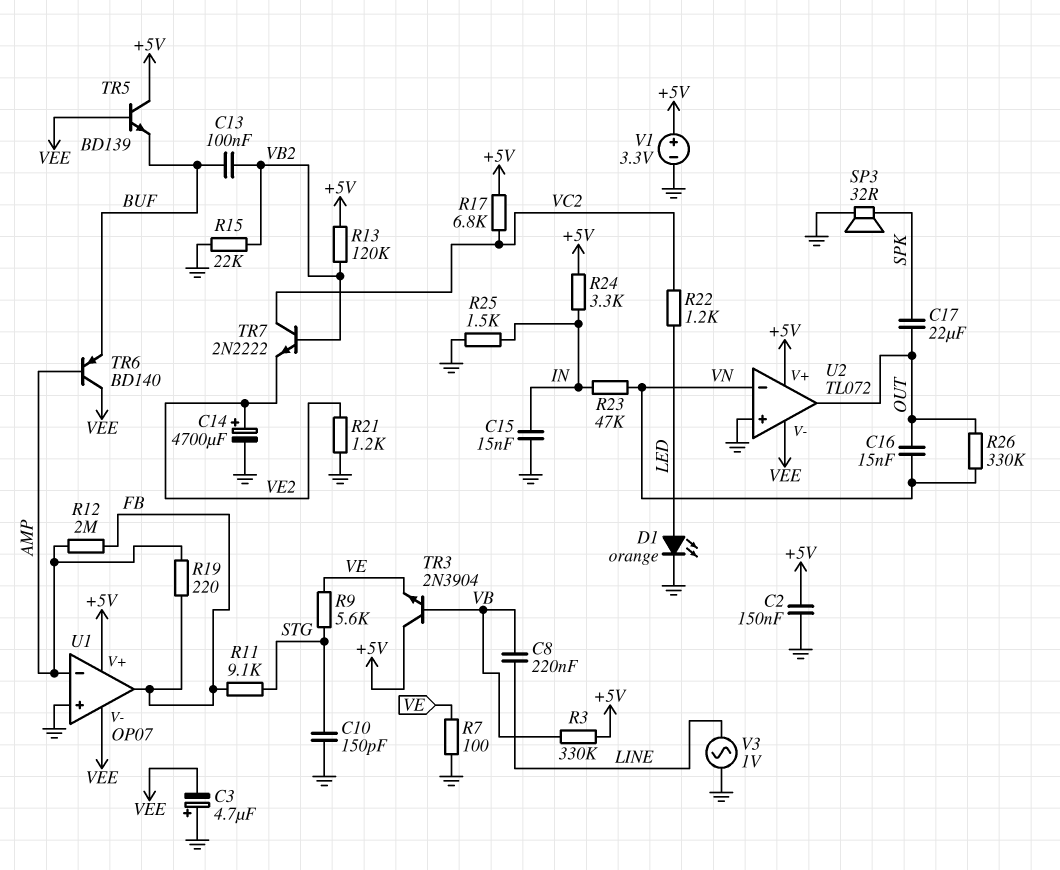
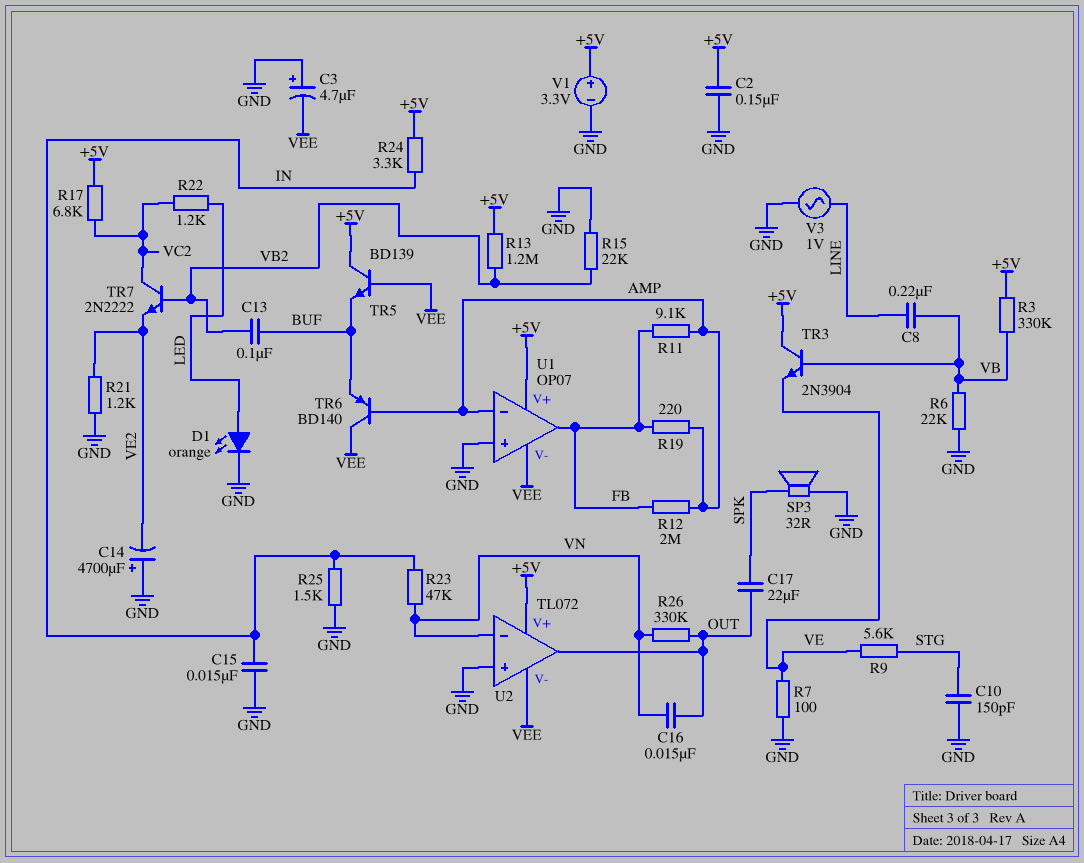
C14: 4700uF (plus VE2, minus GND) -> 4700uF (plus GND, minus VE2)
R6: none -> 22k (GND, VB)
R11: 9.1k (FB, STG) -> 9.1k (AMP, FB)
R13: 120k (+5V, VB2) -> 1.2M (+5V, VB2)

